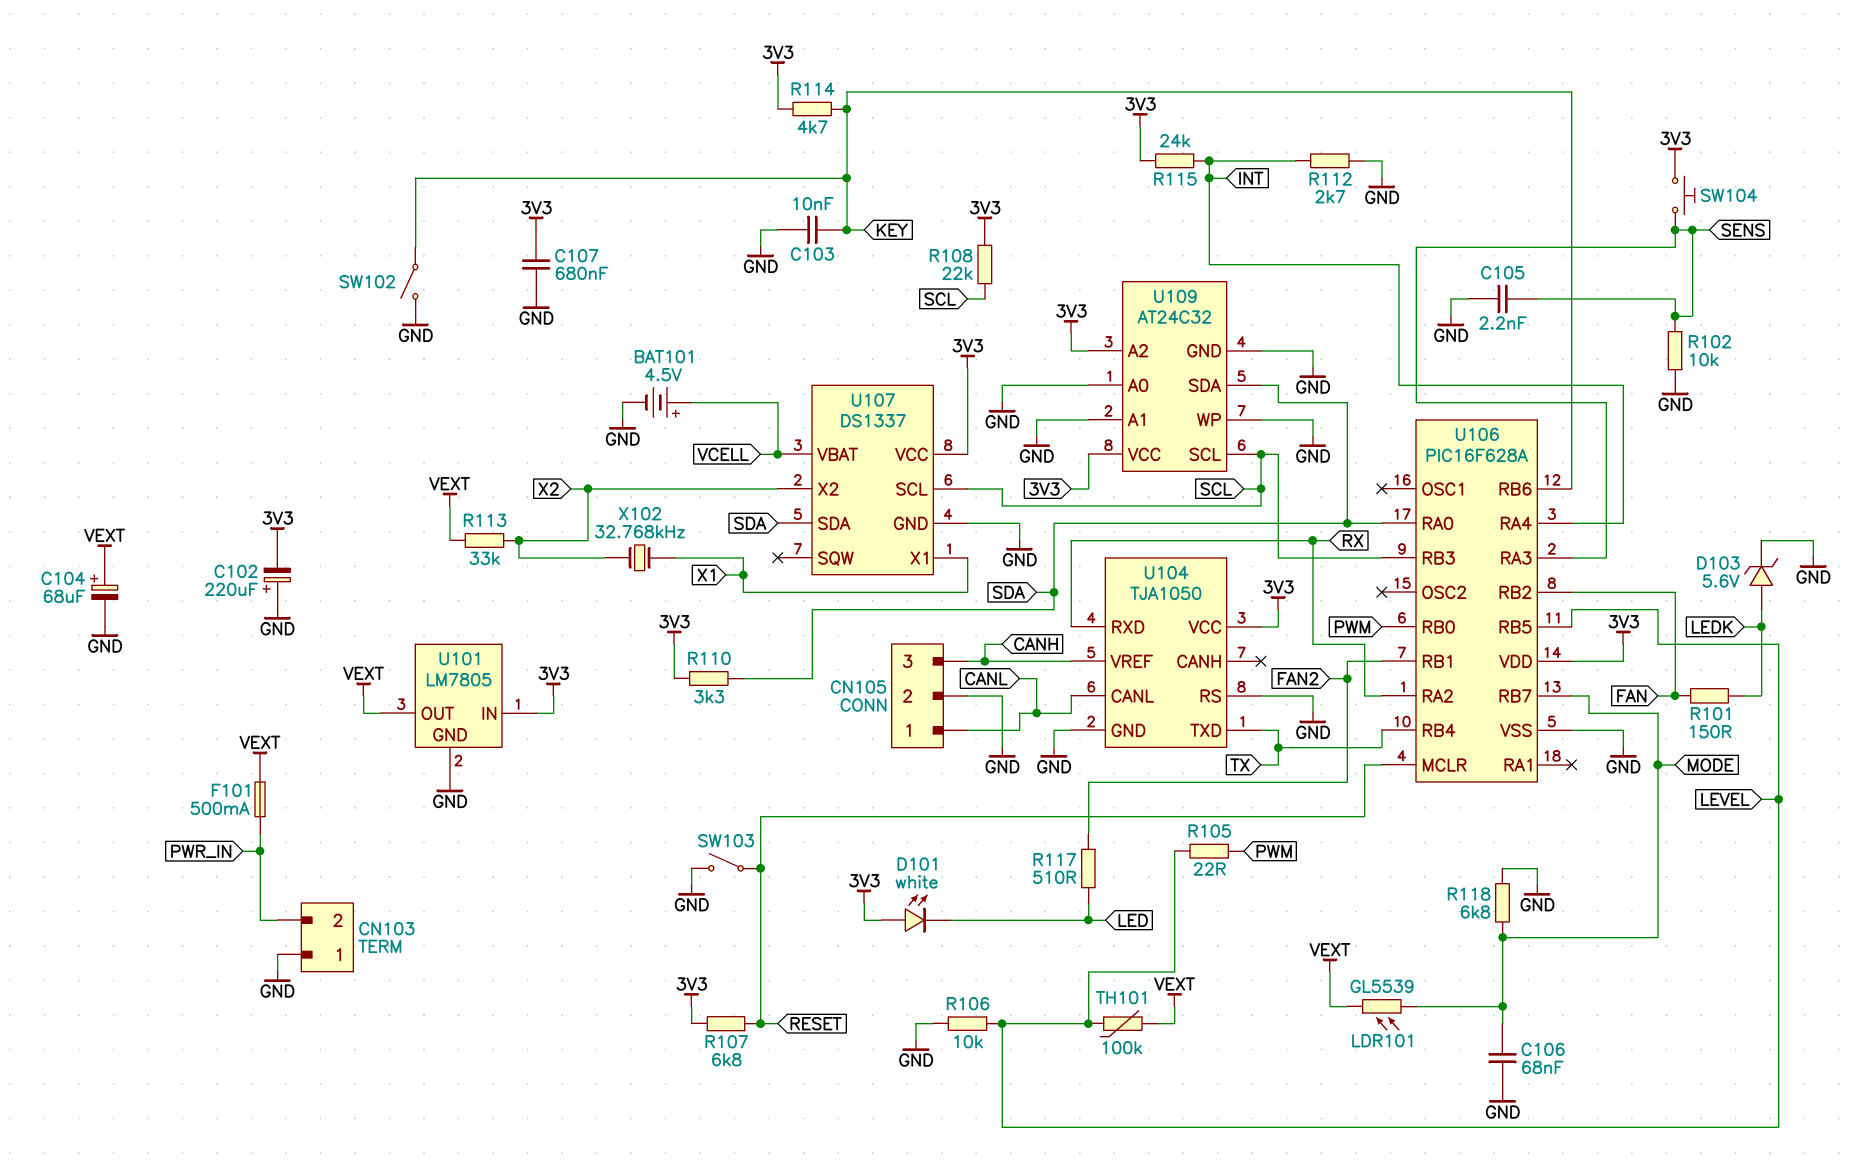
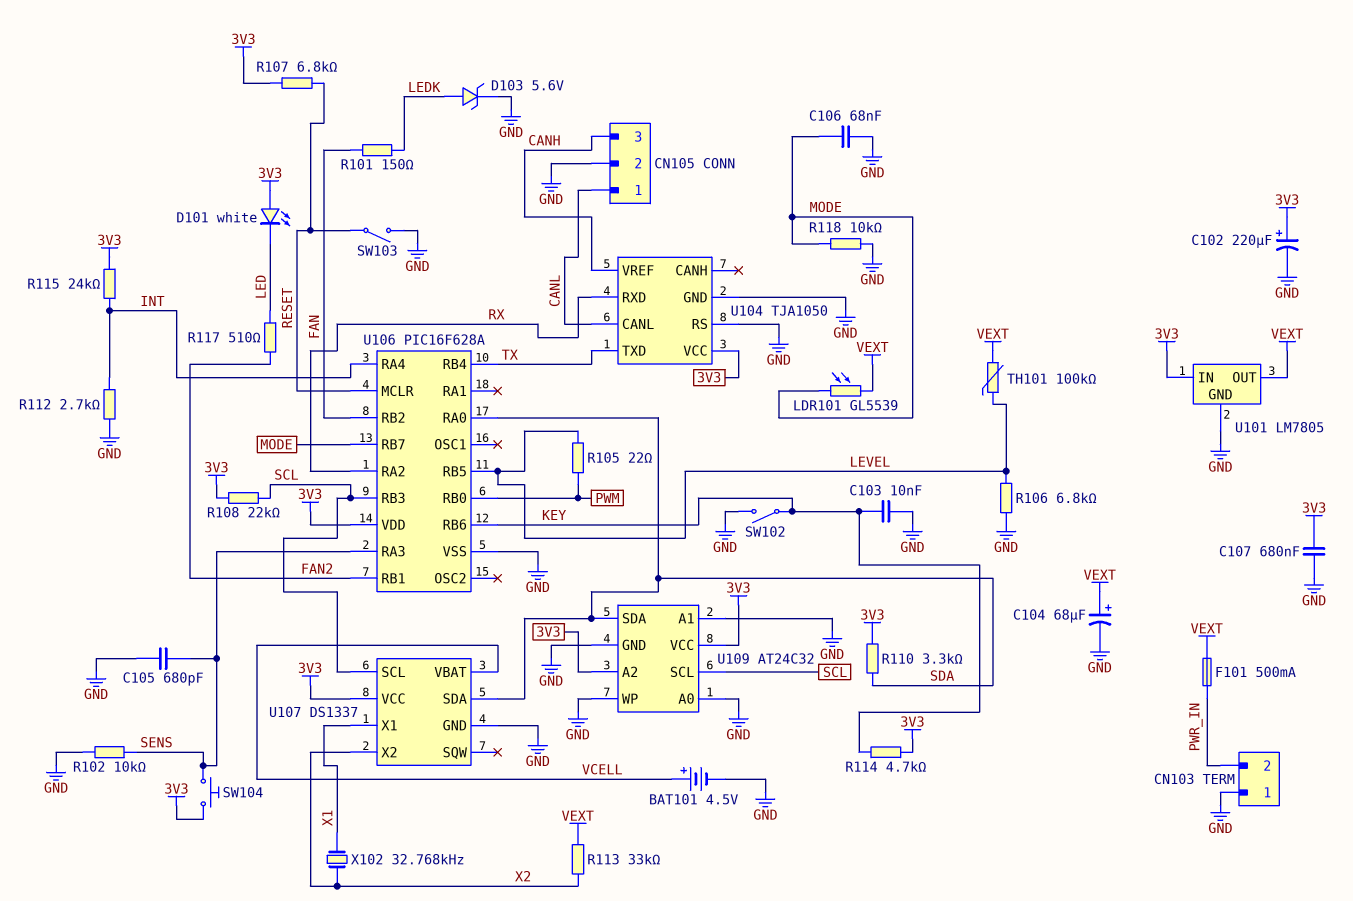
C102: 220uF (plus GND, minus 3V3) -> 220uF (plus 3V3, minus GND)
C105: 2.2nF (GND, SENS) -> 680pF (GND, SENS)
R106: 10k (GND, LEVEL) -> 6.8k (GND, LEVEL)
R118: 6.8k (GND, MODE) -> 10k (GND, MODE)

